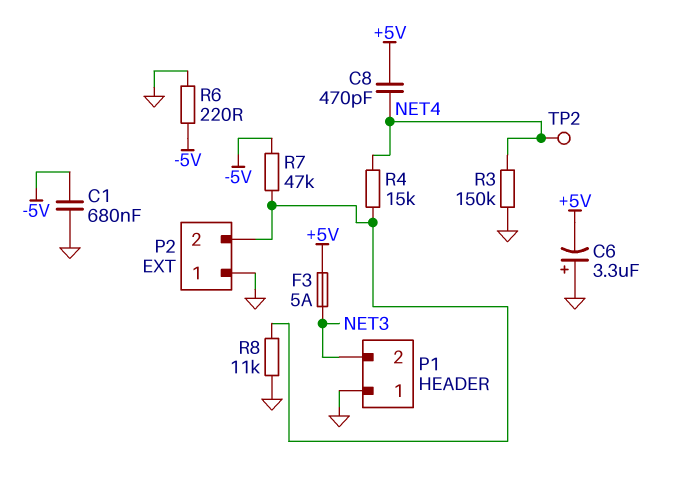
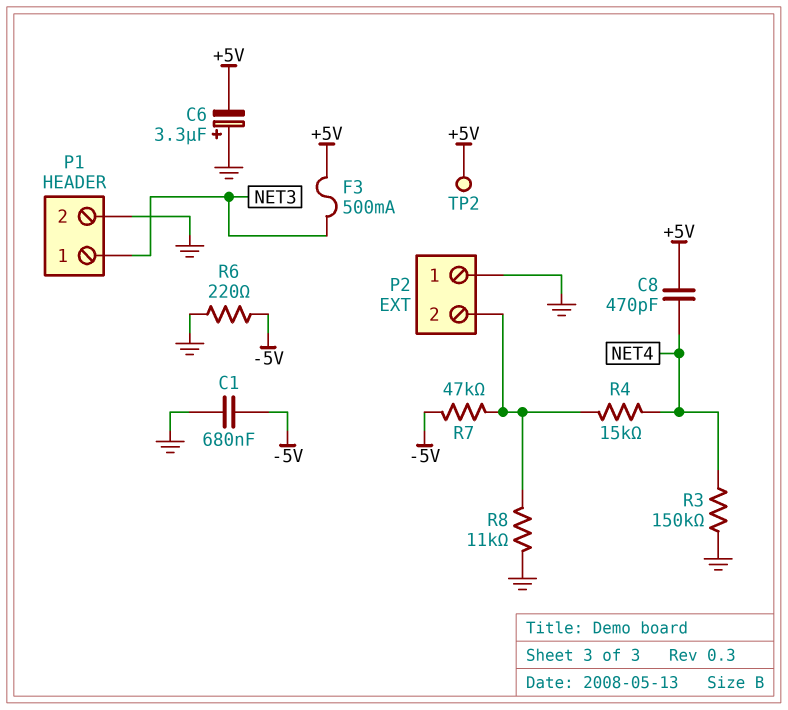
F3: 5A (+5V, NET3) -> 500mA (+5V, NET3)
P1 pin 1: GND -> NET3
P1 pin 2: NET3 -> GND
TP2: test point (NET4) -> test point (+5V)

